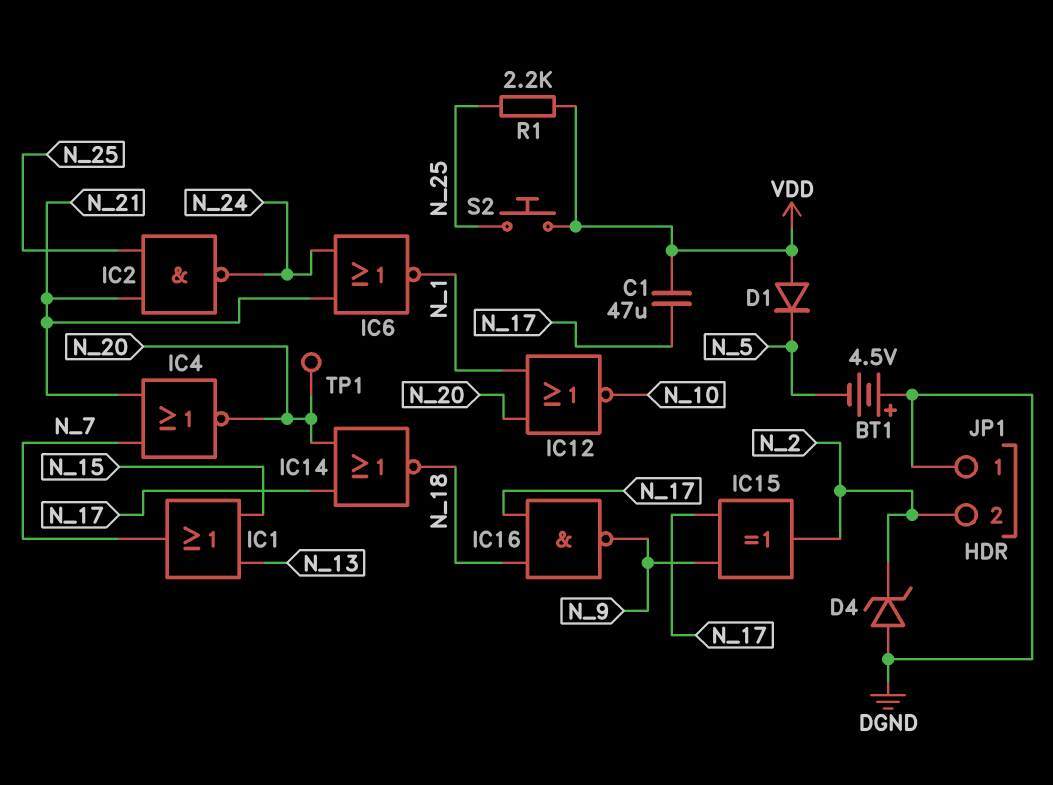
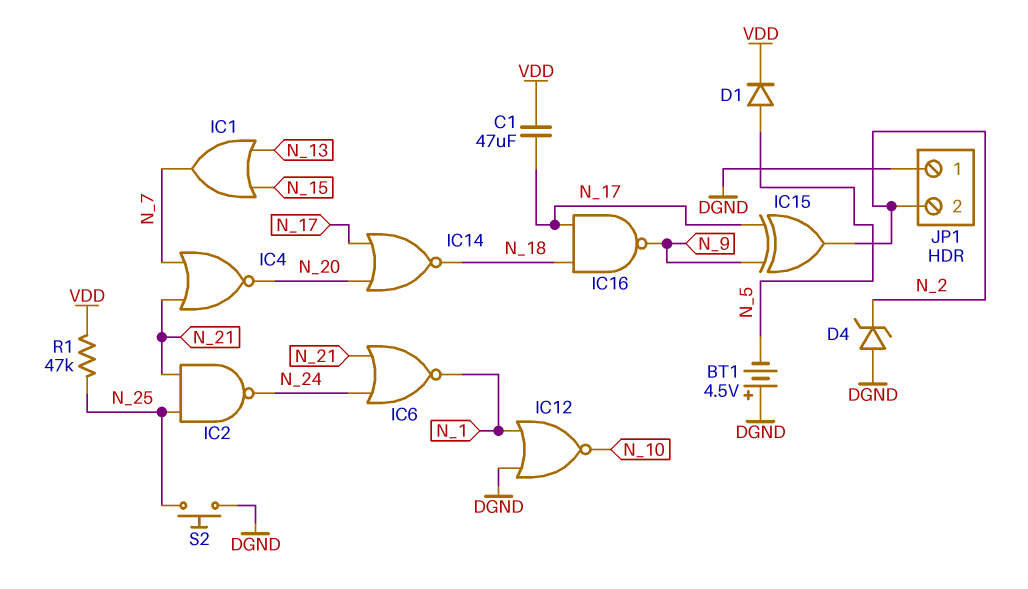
D1: diode (A VDD, K N_5) -> diode (A N_5, K VDD)
IC12: NOR (in N_1, in N_20, out N_10) -> NOR (in DGND, in N_1, out N_10)
R1: 2.2k (N_25, VDD) -> 47k (N_25, VDD)
S2: button (N_25, VDD) -> button (DGND, N_25)
TP1: test point (N_20) -> none

